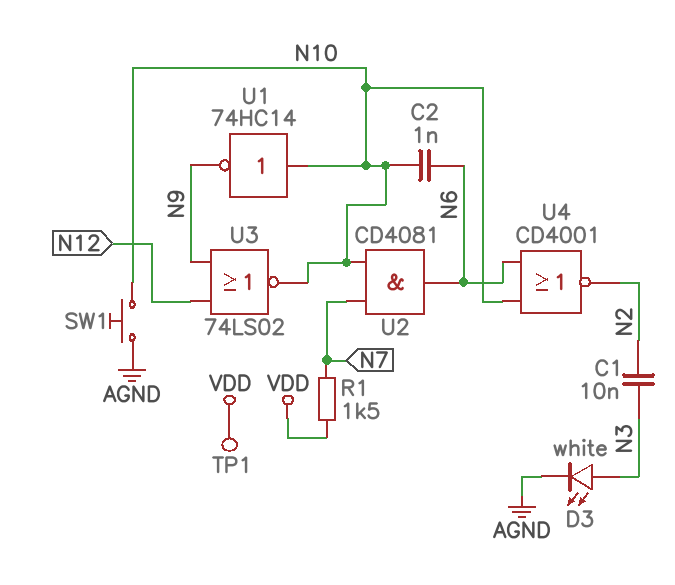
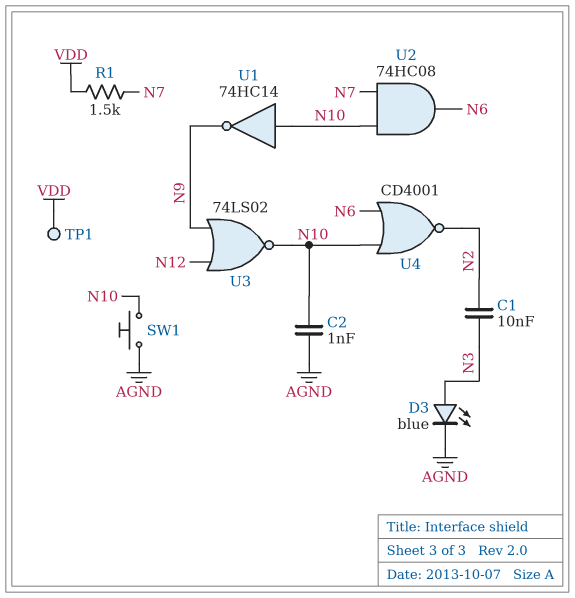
C2: 1nF (N6, N10) -> 1nF (AGND, N10)
D3: LED white (A N3, K AGND) -> LED blue (A N3, K AGND)
U2: AND CD4081 (in N7, in N10, out N6) -> AND 74HC08 (in N7, in N10, out N6)

